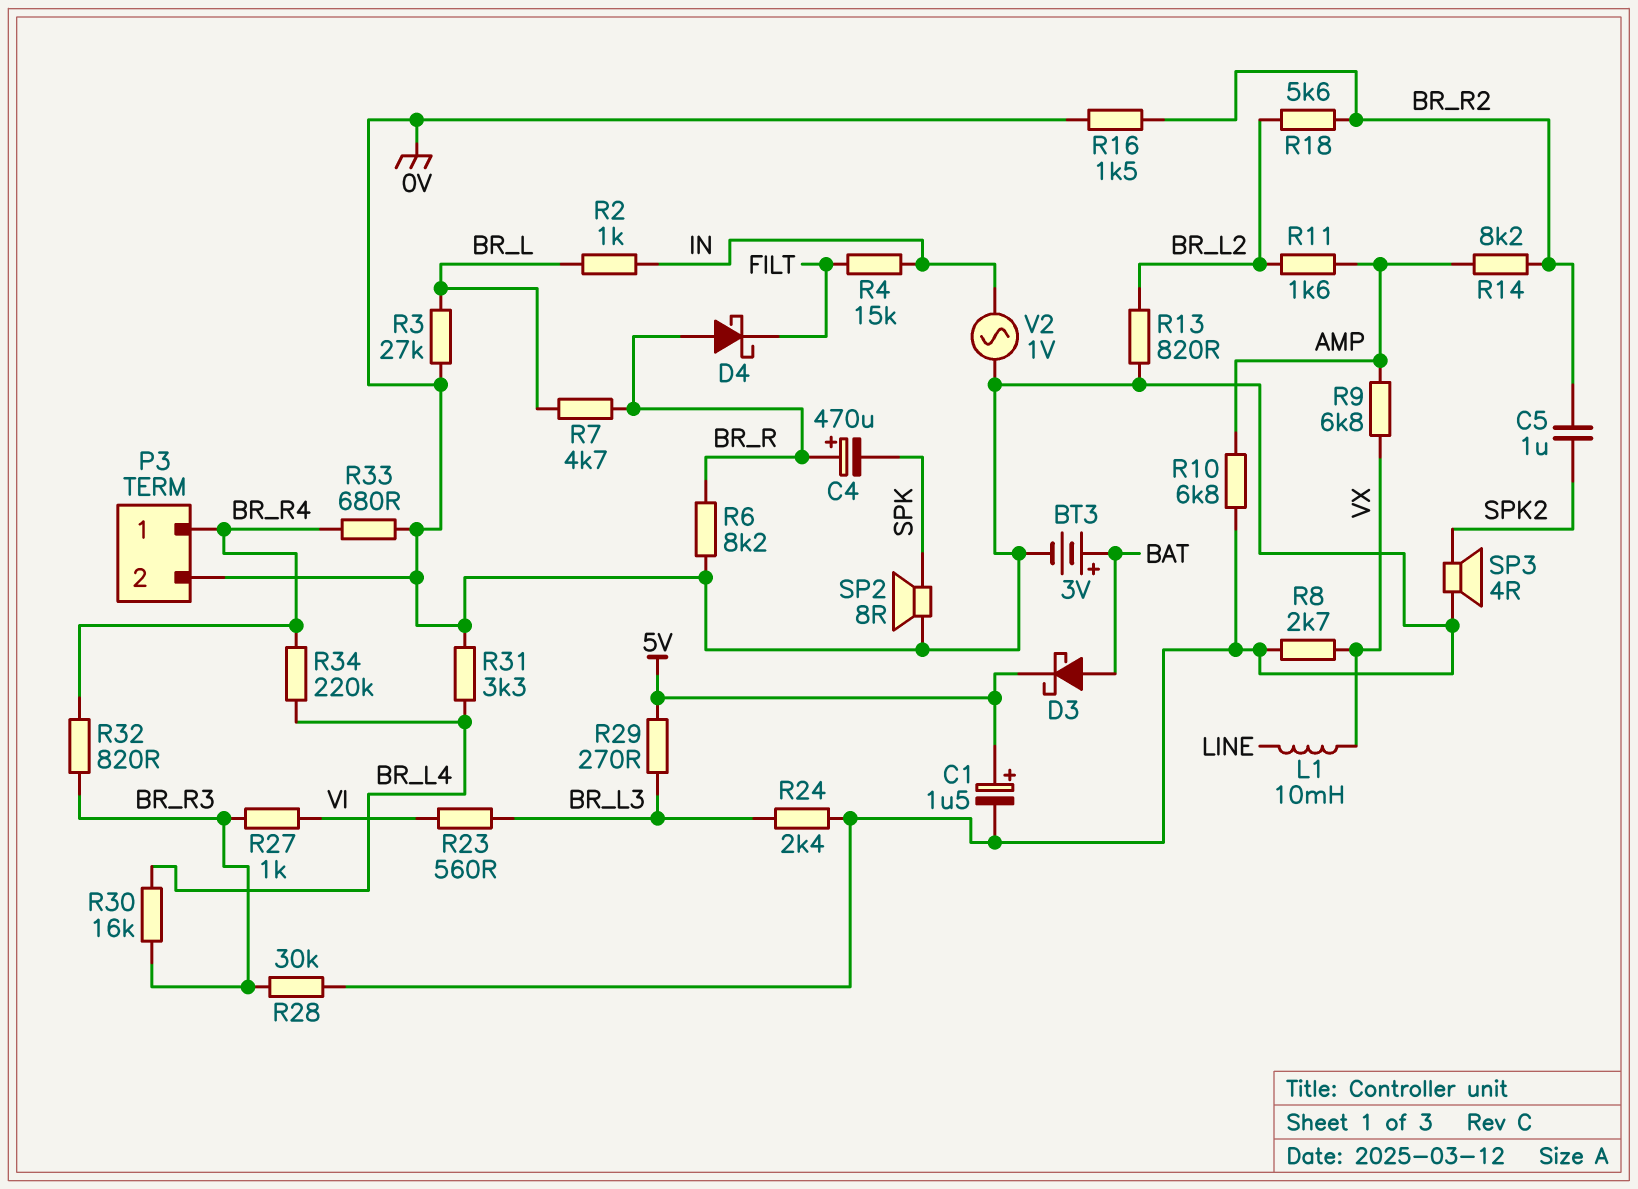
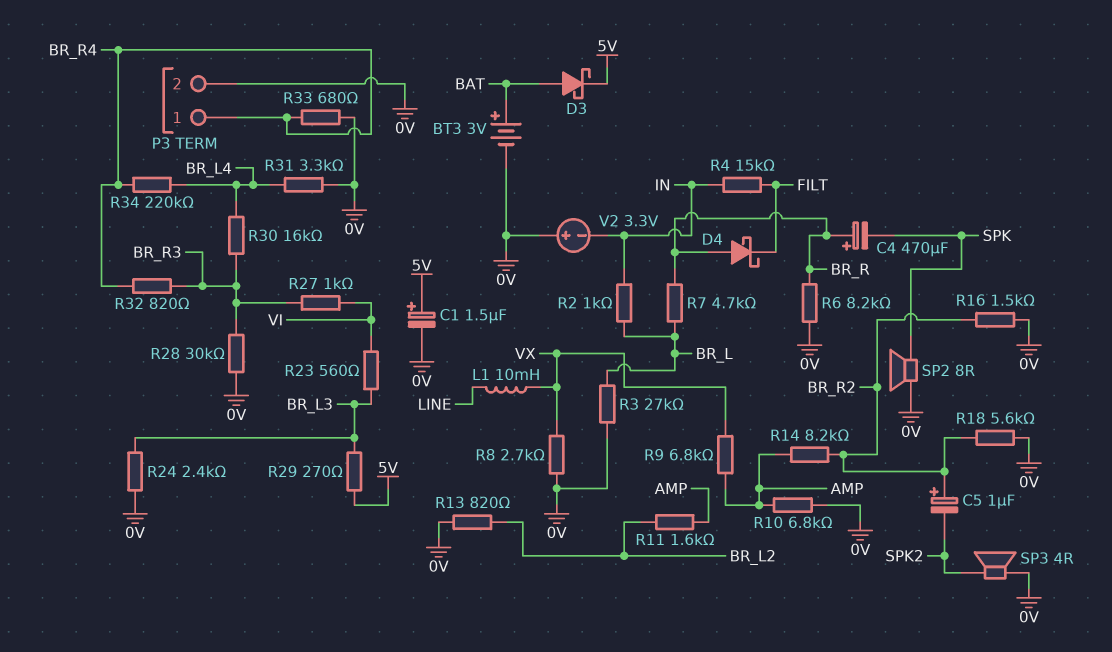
C5: 1uF (BR_R2, SPK2) -> 1uF (plus BR_R2, minus SPK2)
R18: 5.6k (BR_L2, BR_R2) -> 5.6k (0V, BR_R2)
V2: AC 1V (0V, IN) -> 3.3V (plus 0V, minus IN)

